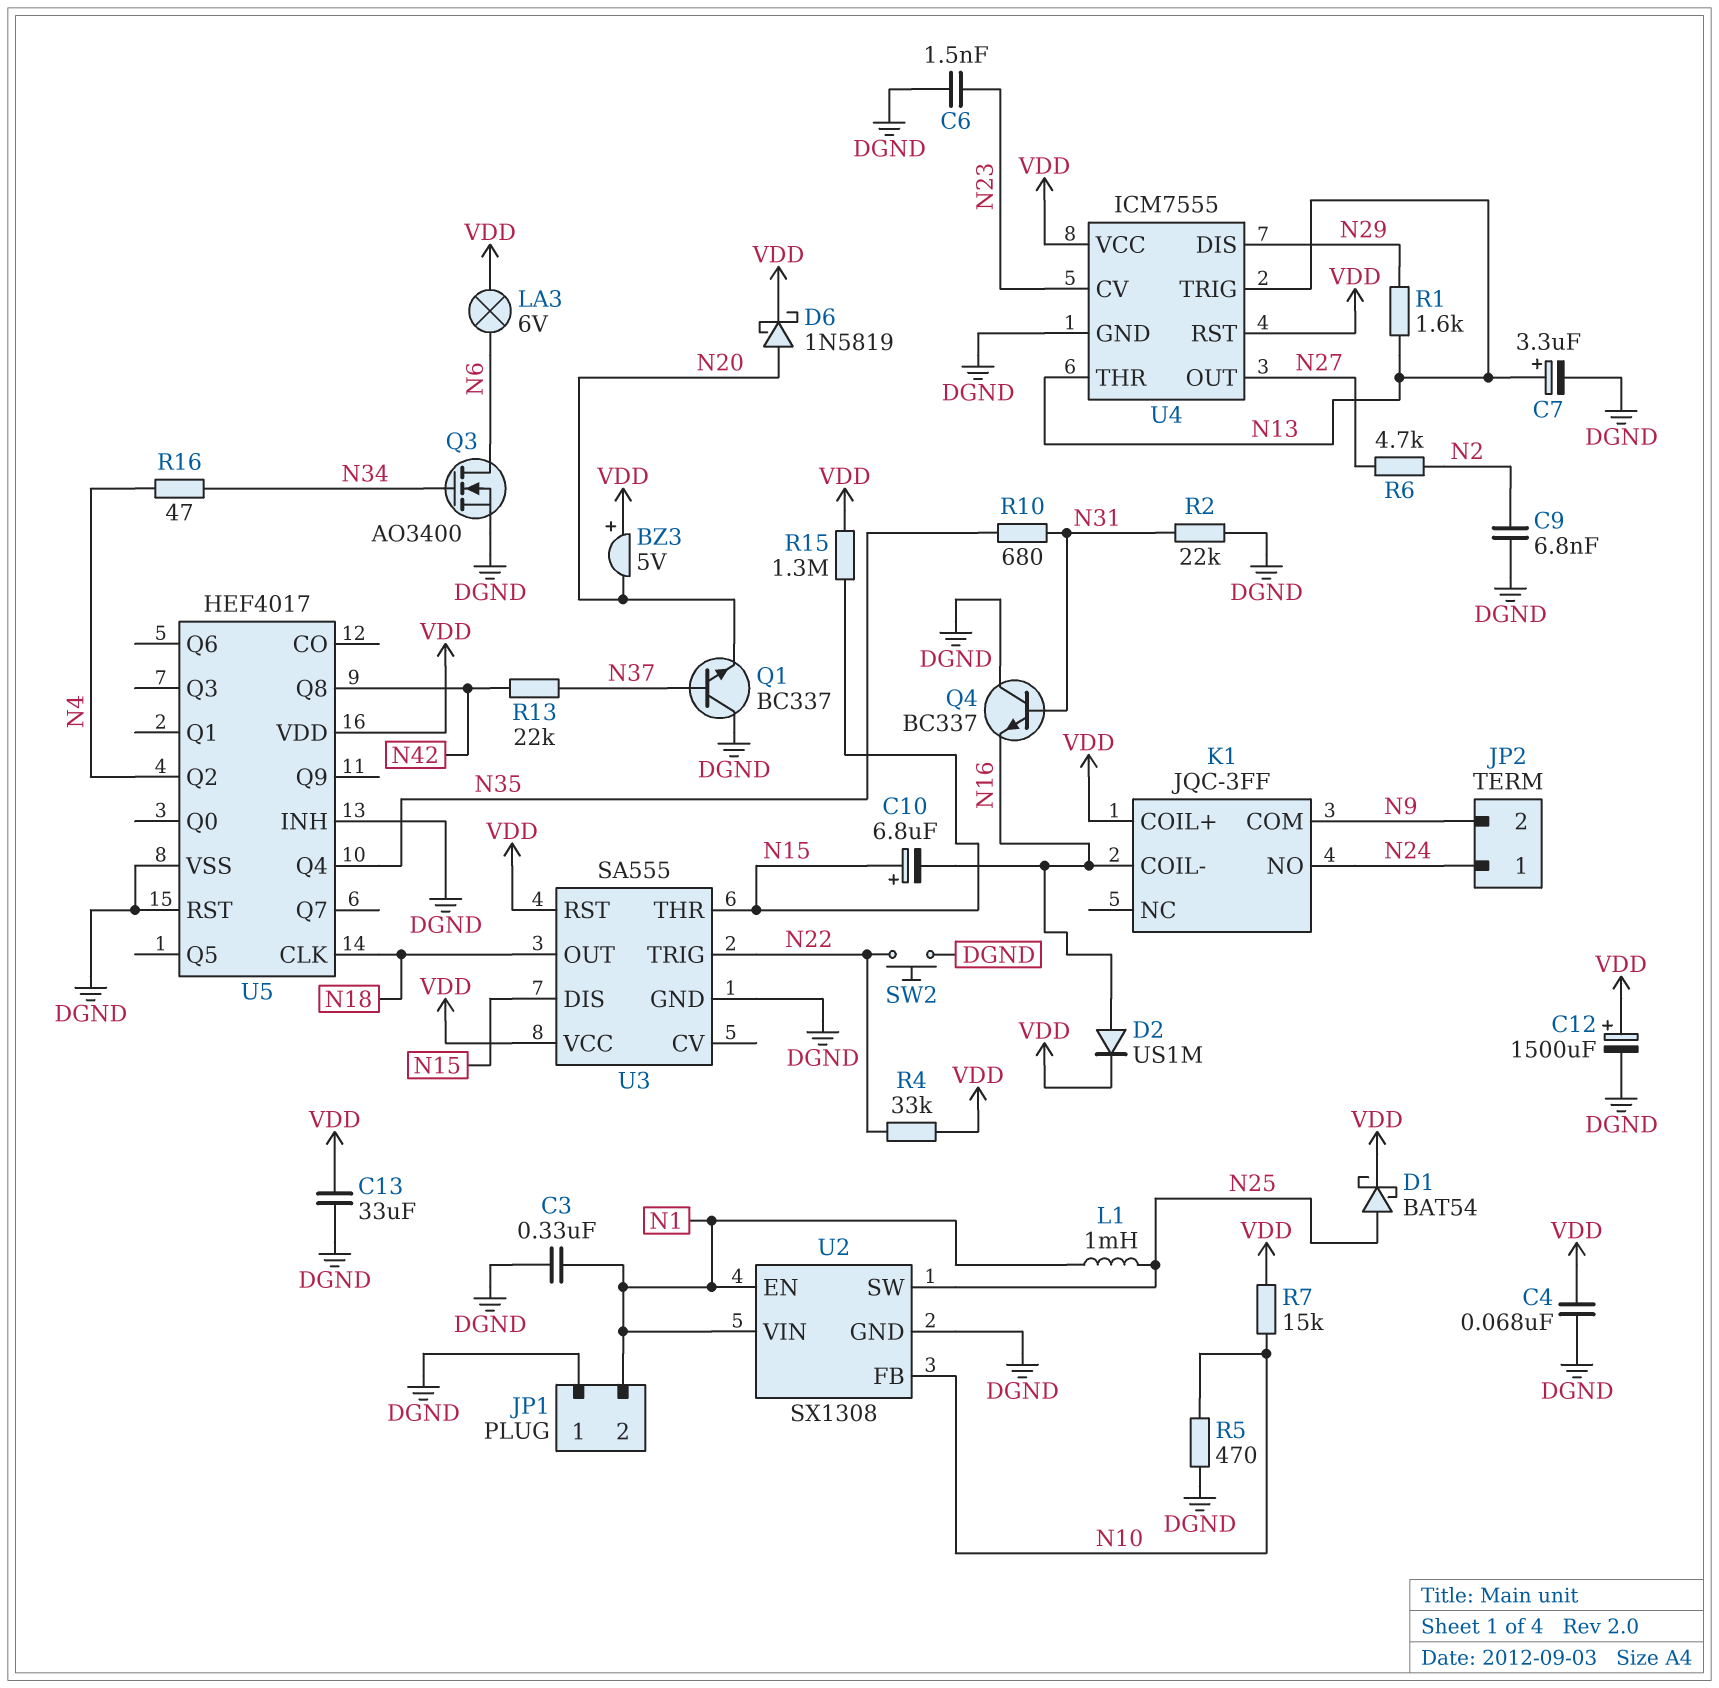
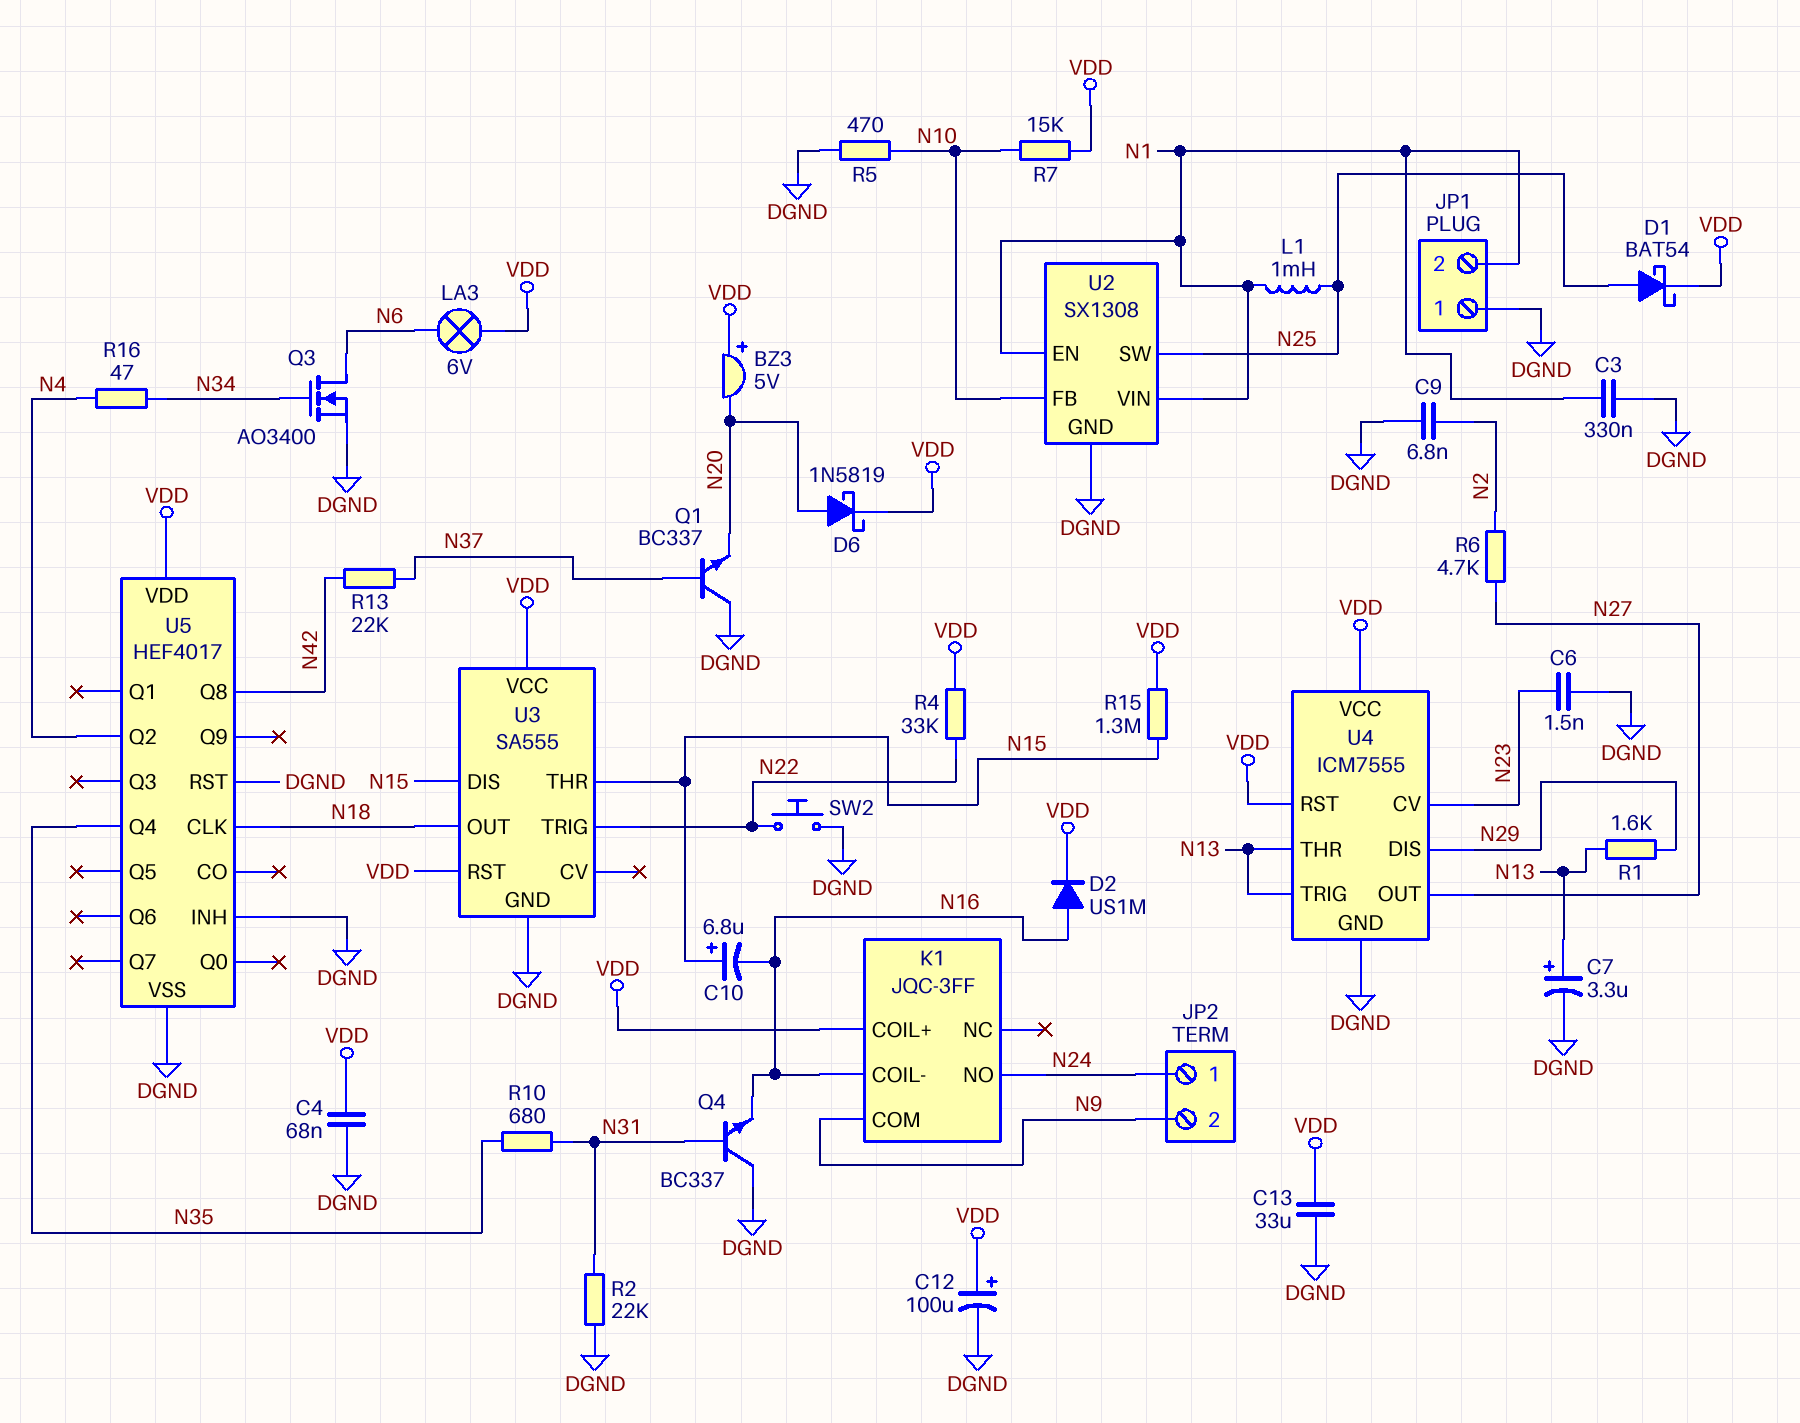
C12: 1500uF (plus VDD, minus DGND) -> 100uF (plus VDD, minus DGND)

